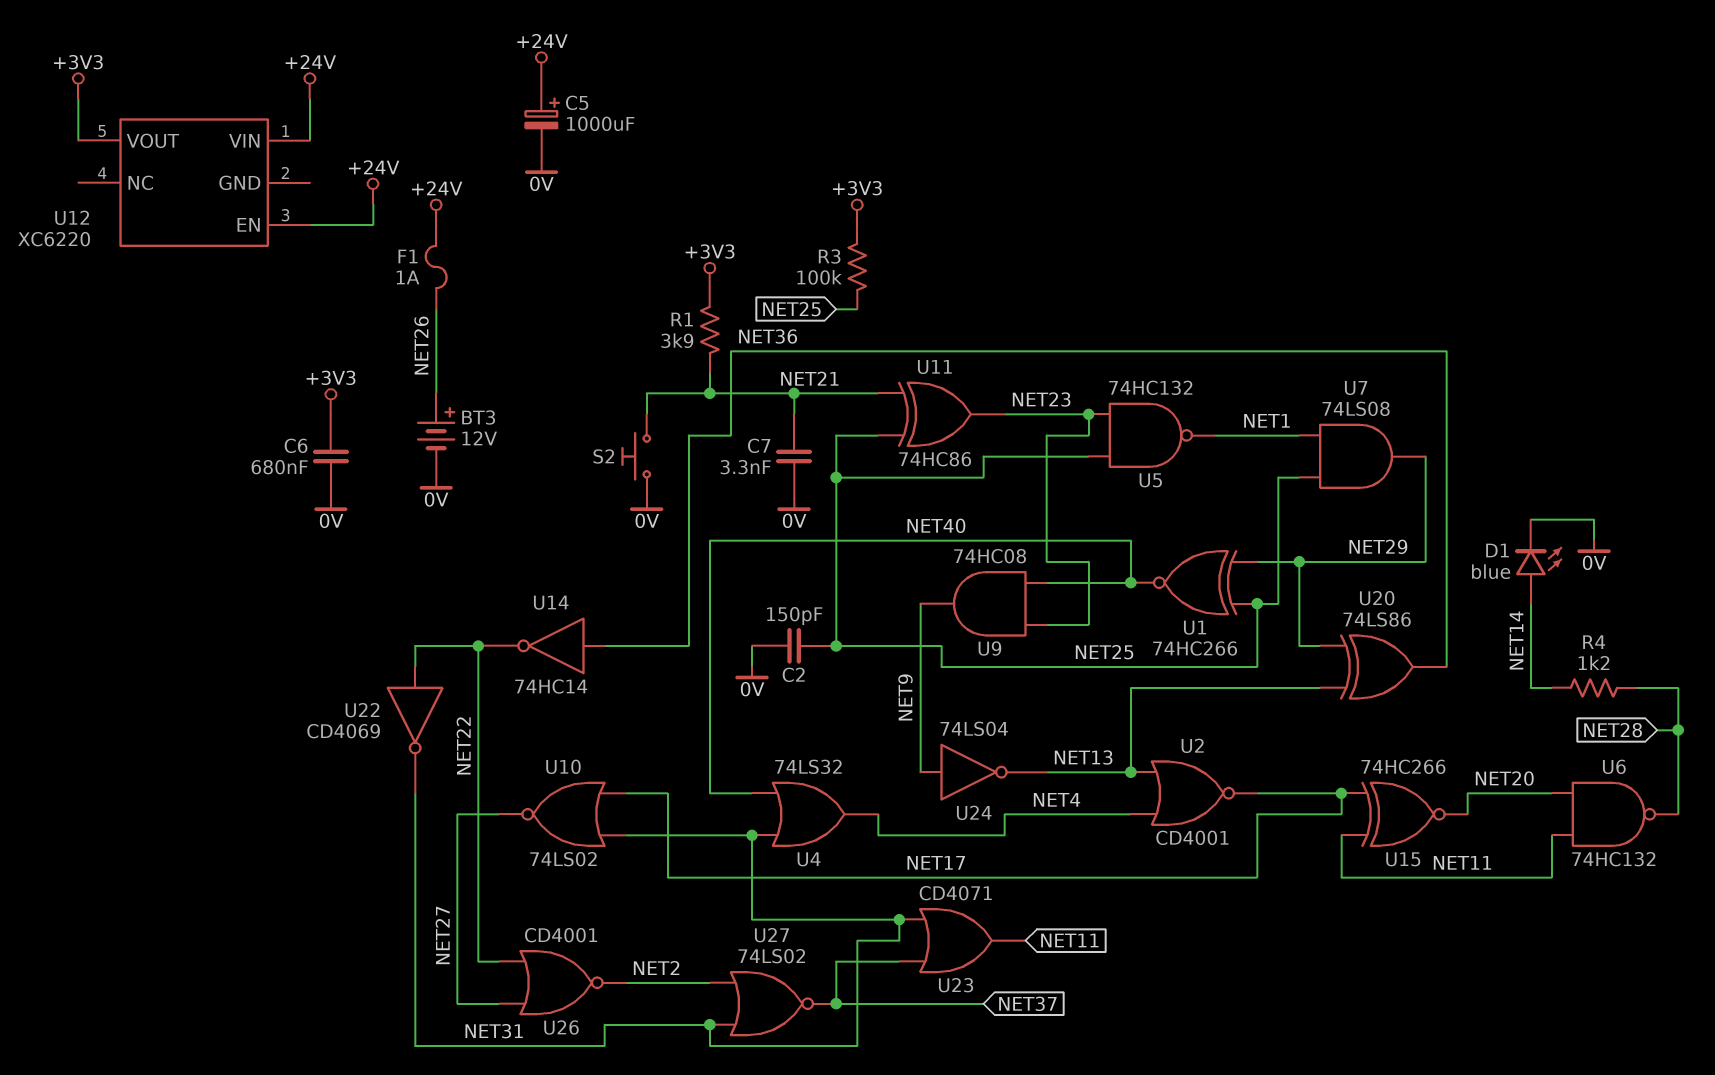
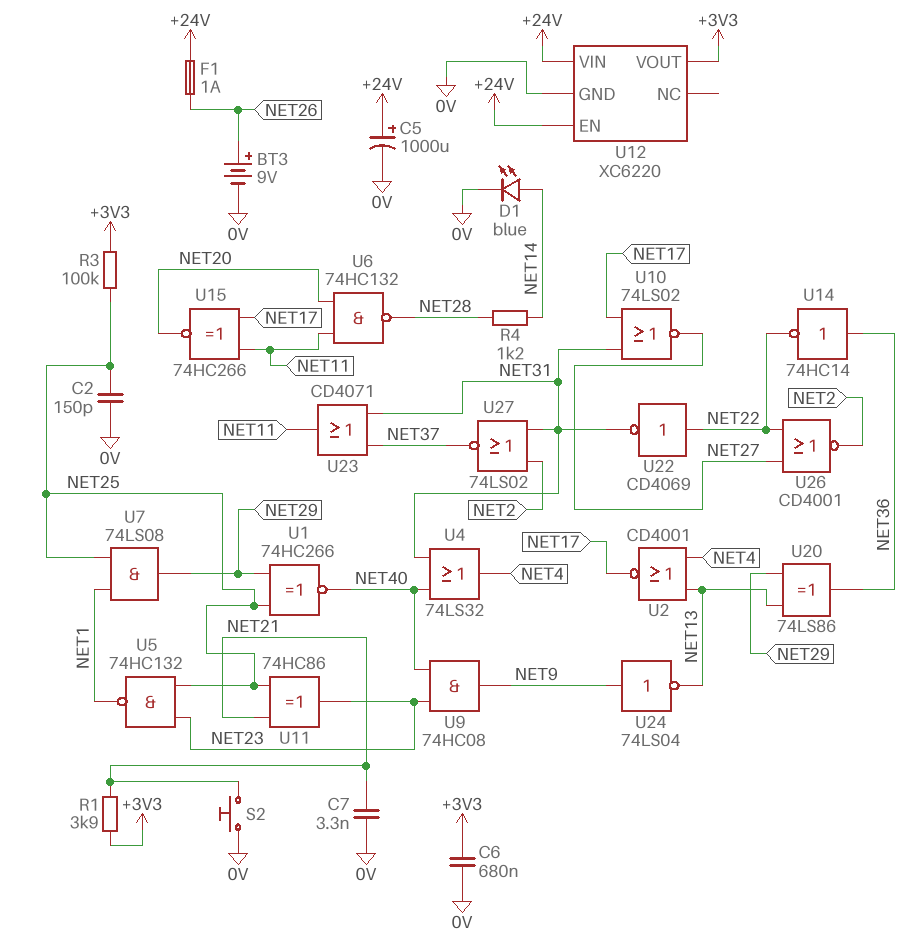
BT3: 12V (plus NET26, minus 0V) -> 9V (plus NET26, minus 0V)
U12 pin GND: none -> 0V

